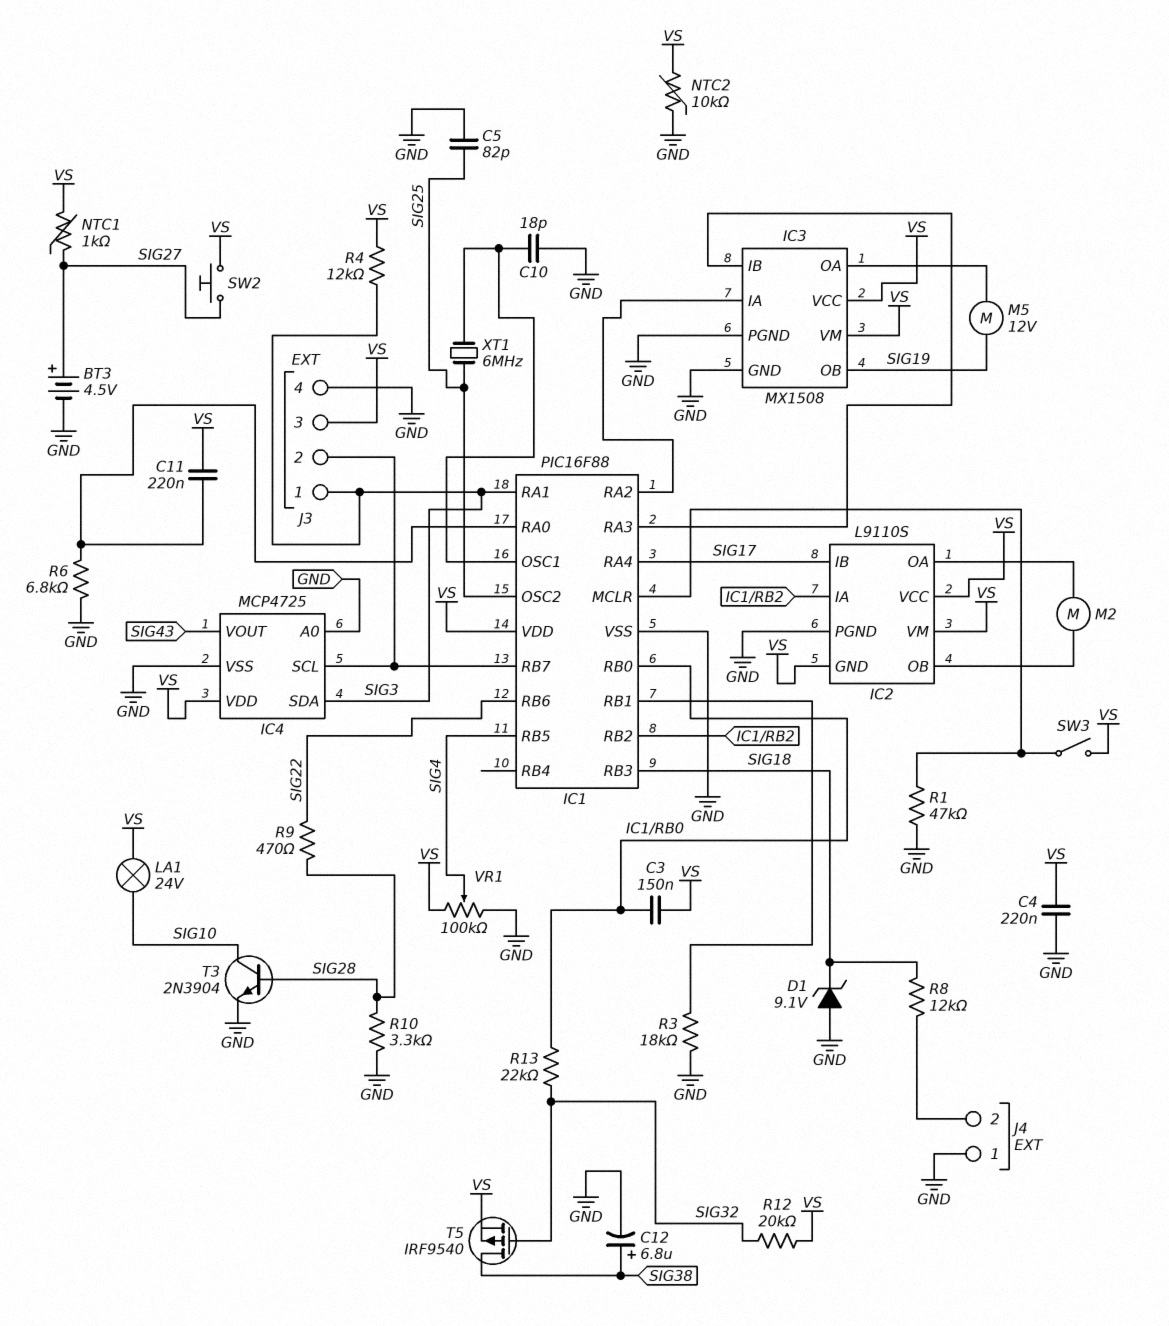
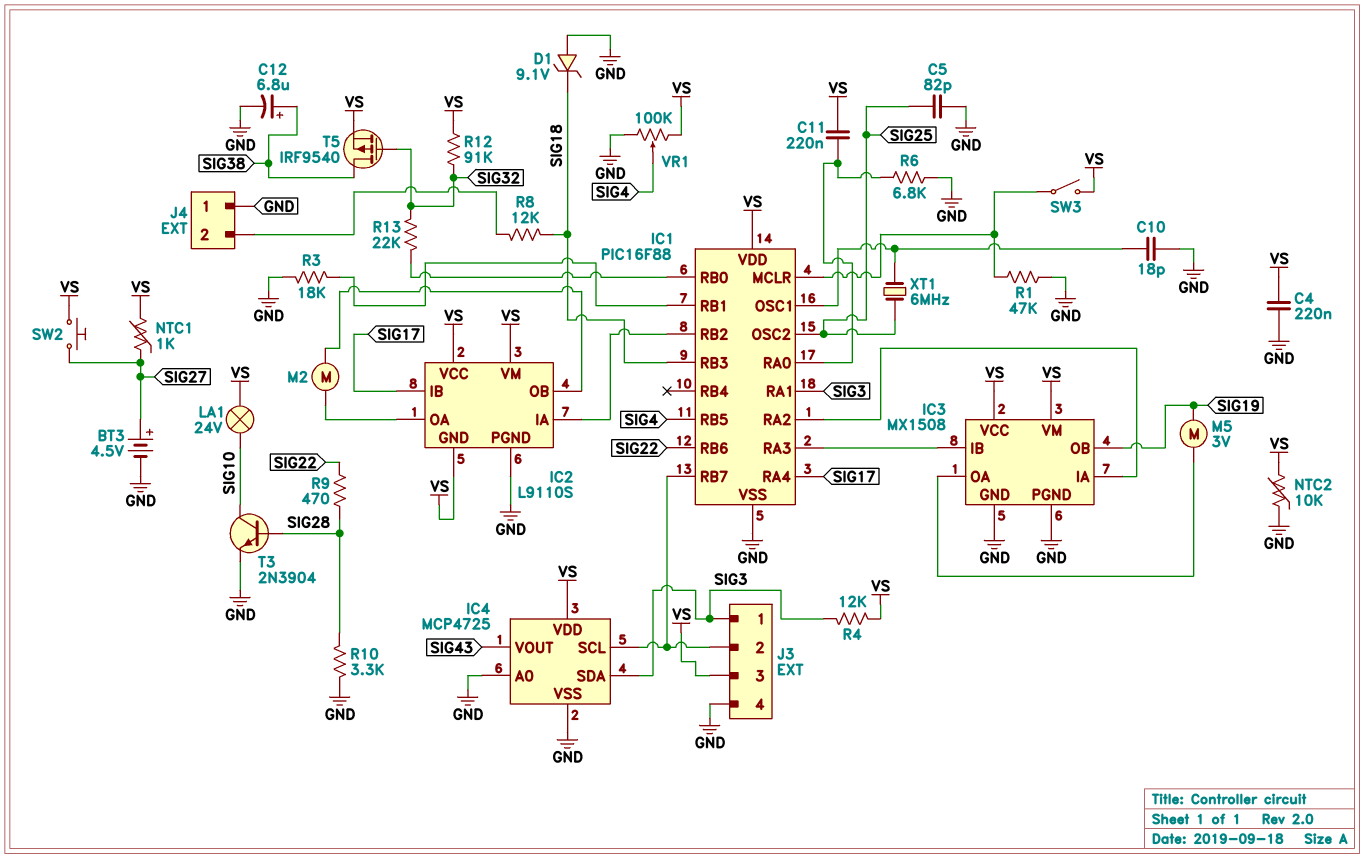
C3: 150nF (IC1/RB0, VS) -> none
M5: motor 12V (IC3/OA, SIG19) -> motor 3V (IC3/OA, SIG19)
R12: 20k (SIG32, VS) -> 91k (SIG32, VS)

